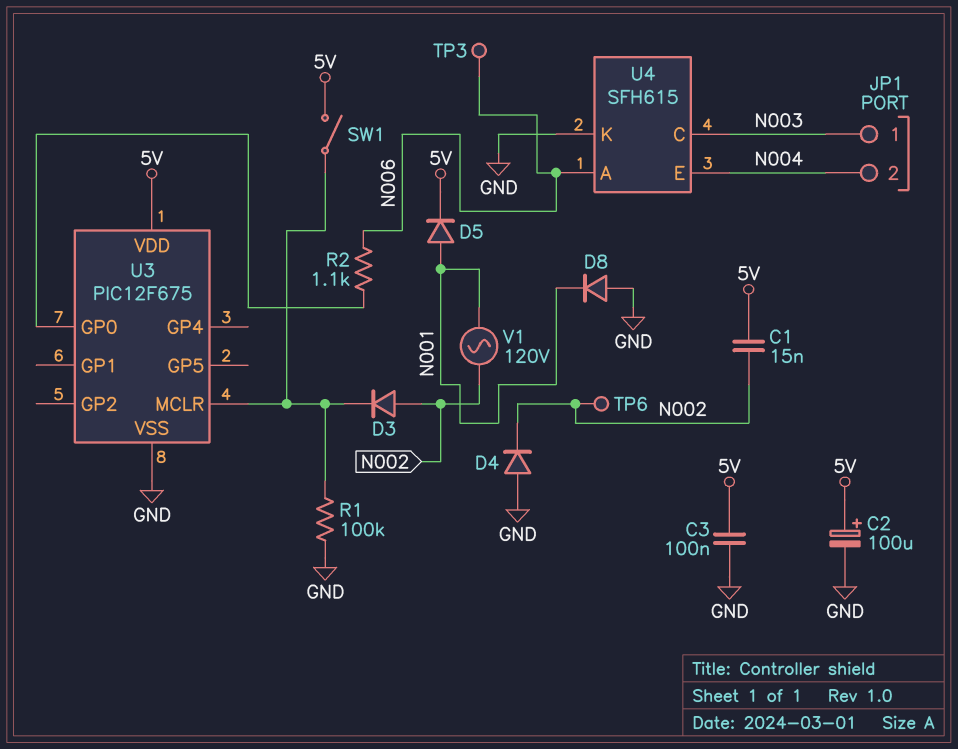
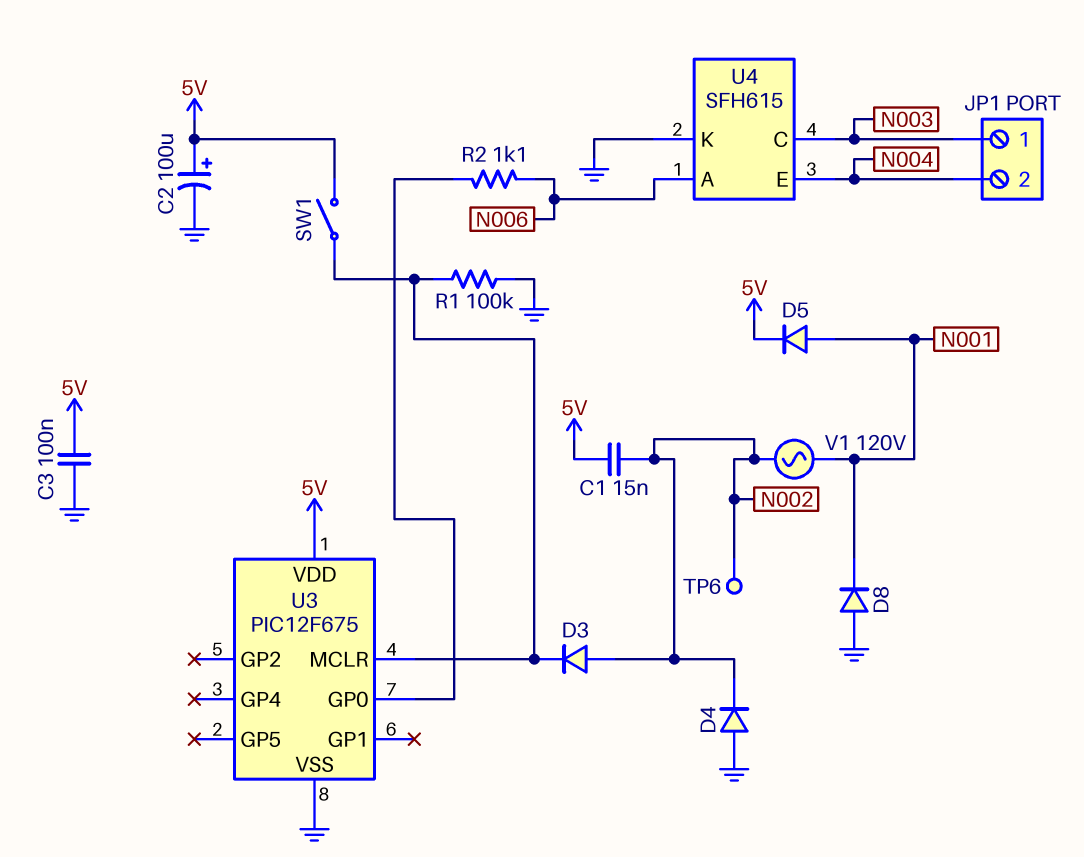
TP3: test point (N006) -> none

